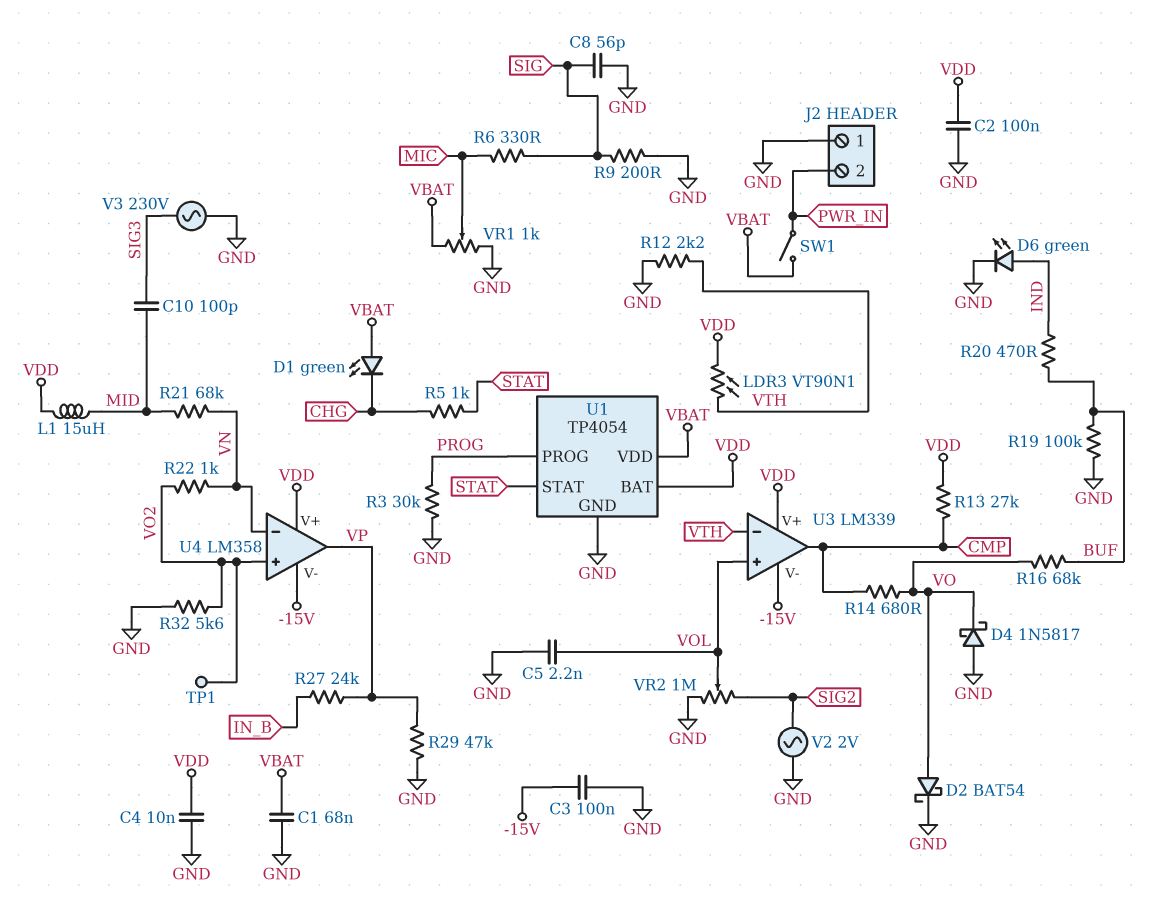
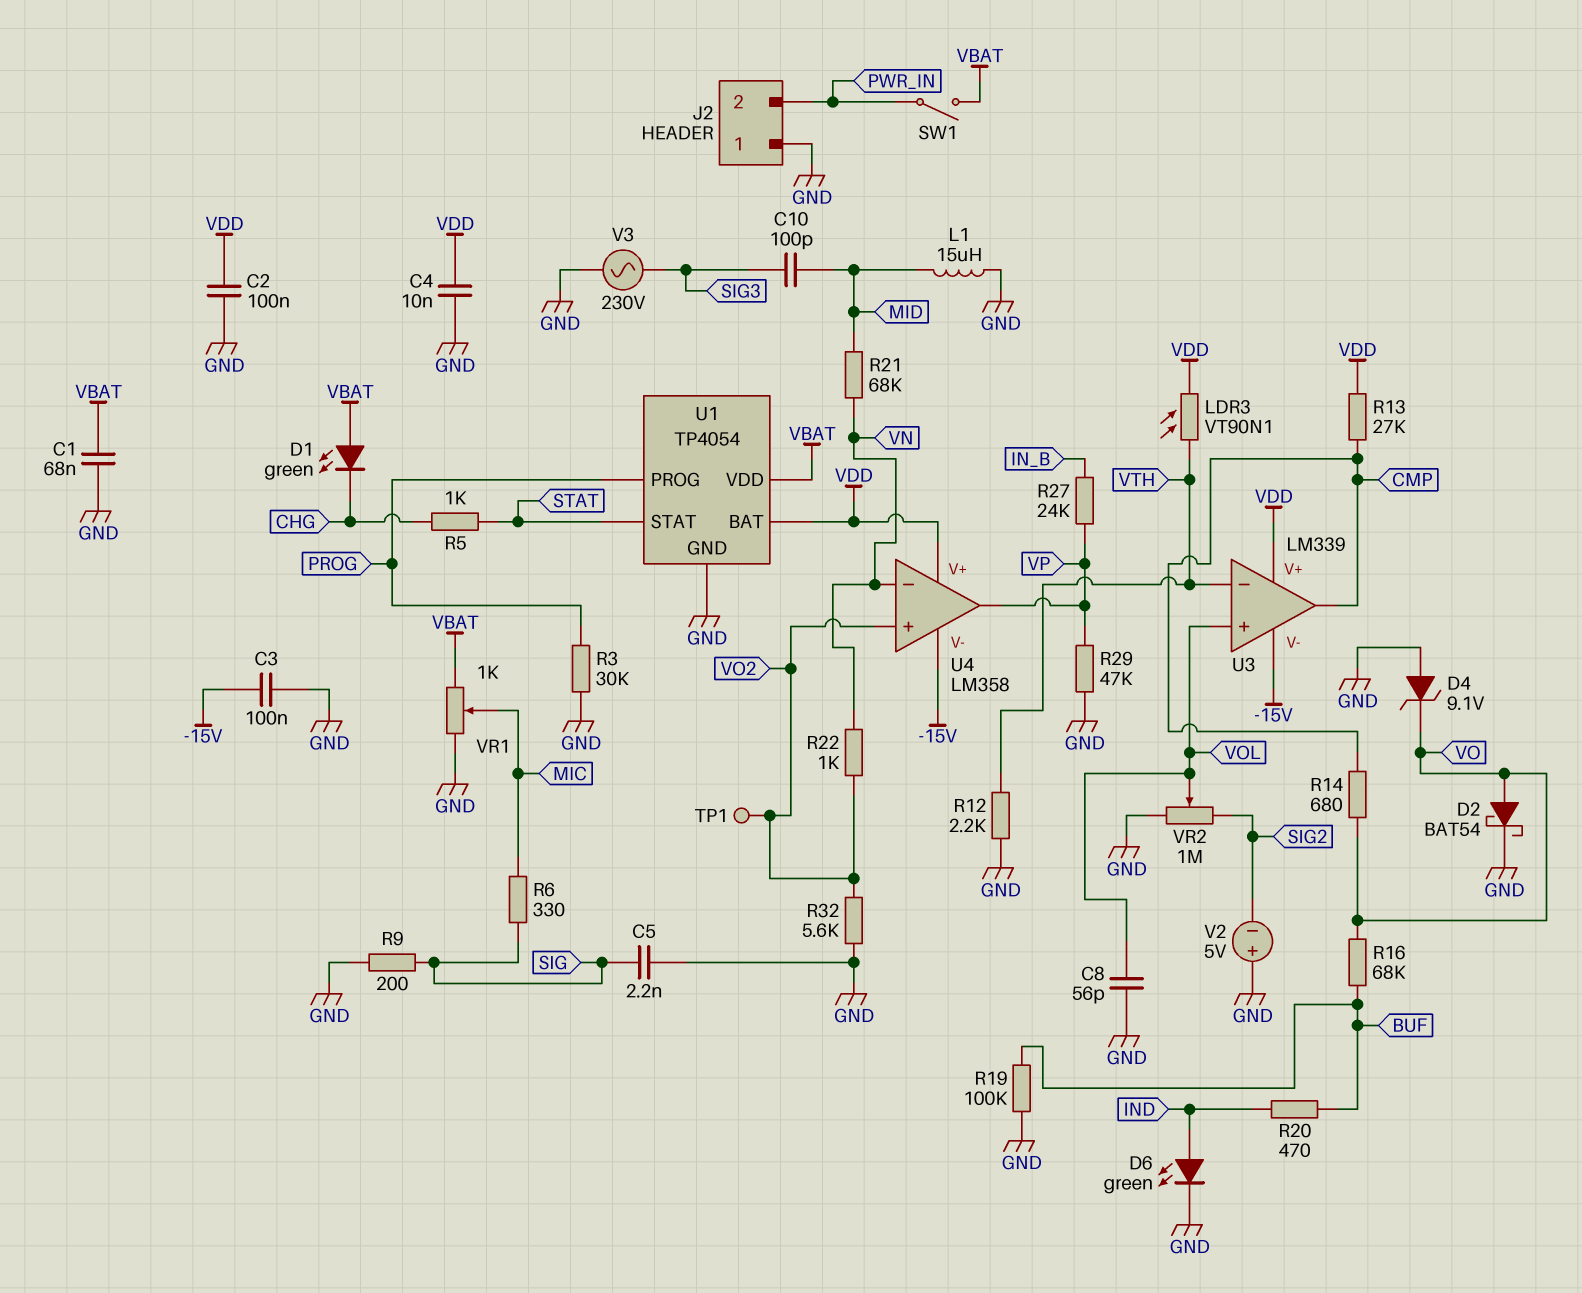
C5: 2.2nF (GND, VOL) -> 2.2nF (GND, SIG)
C8: 56pF (GND, SIG) -> 56pF (GND, VOL)
D4: schottky 1N5817 (A GND, K VO) -> zener 9.1V (A GND, K VO)
L1: 15uH (MID, VDD) -> 15uH (GND, MID)
V2: AC 2V (GND, SIG2) -> 5V (plus GND, minus SIG2)

